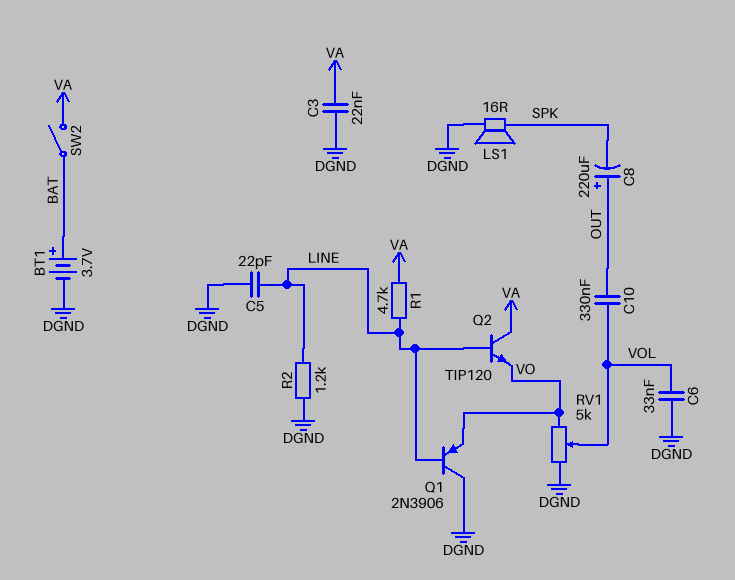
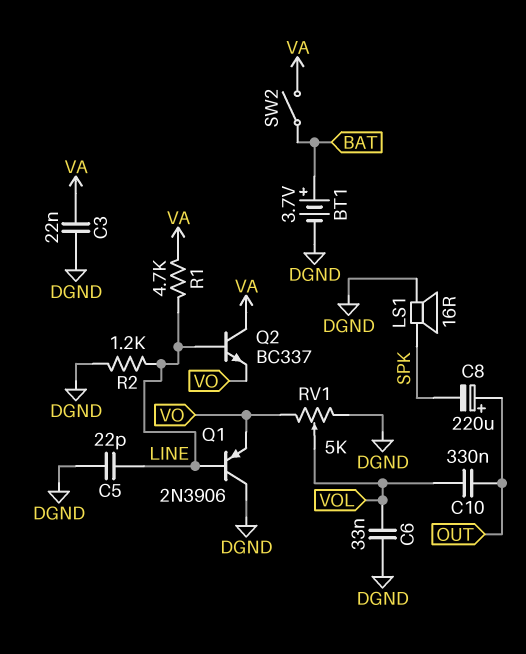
Q2: NPN TIP120 (B LINE, C VA, E VO) -> NPN BC337 (B LINE, C VA, E VO)

